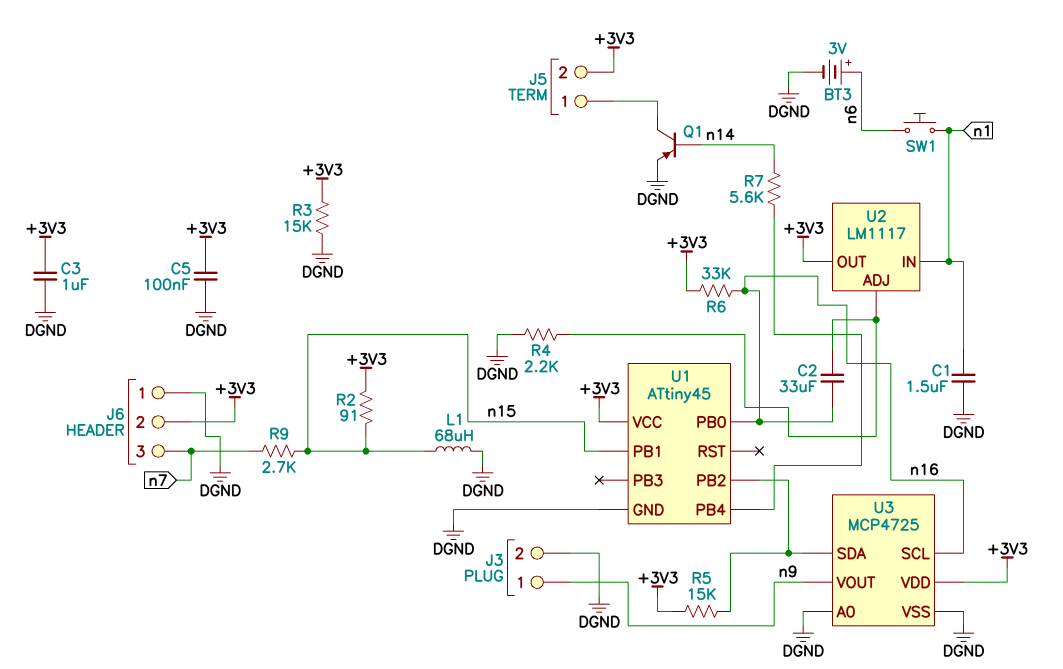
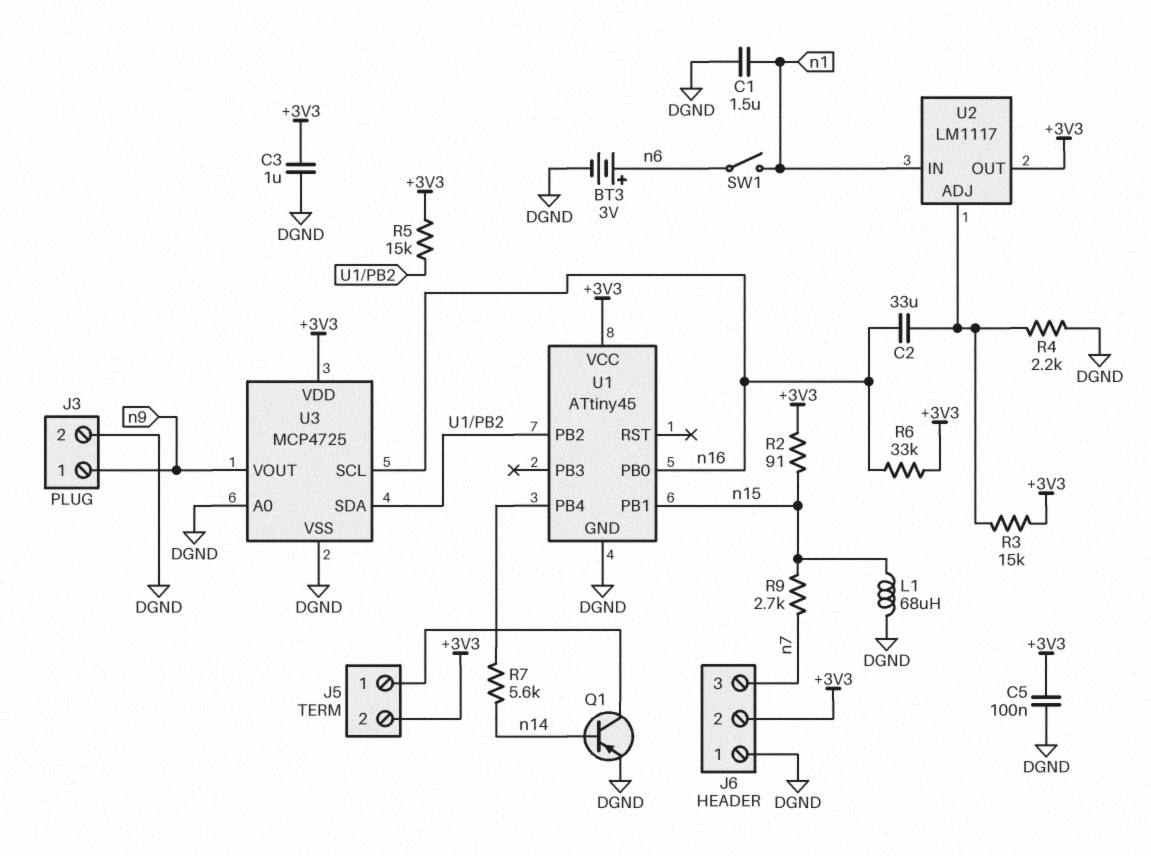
R3: 15k (+3V3, DGND) -> 15k (+3V3, U2/ADJ)
SW1: button (n1, n6) -> switch (n1, n6)

